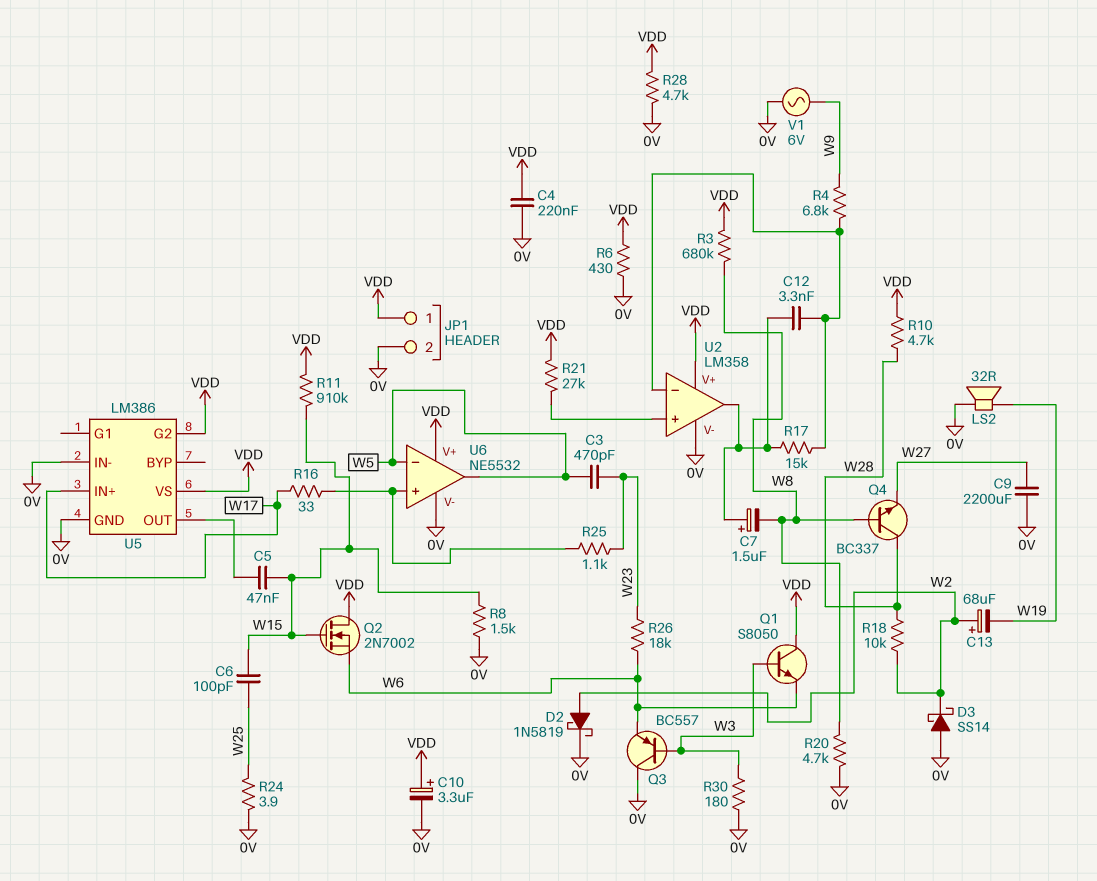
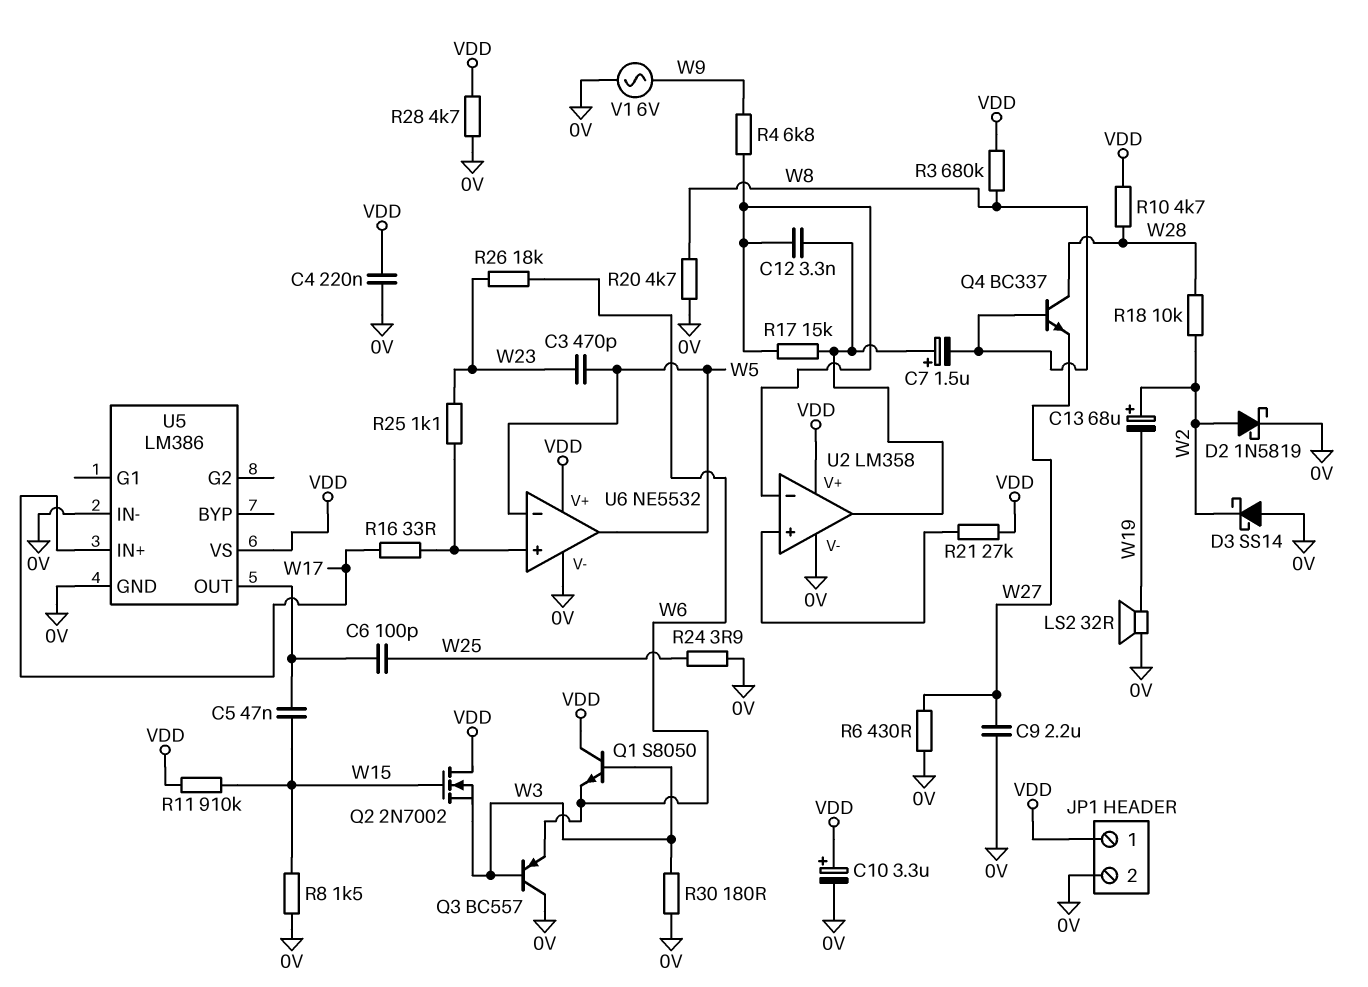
C6: 100pF (W15, W25) -> 100pF (U5/OUT, W25)
C9: 2200uF (0V, W27) -> 2.2uF (0V, W27)
Q2: NMOS 2N7002 (G W15, D VDD, S W6) -> NMOS 2N7002 (G W15, D VDD, S W3)
R6: 430 (0V, VDD) -> 430 (0V, W27)
U5 pin G2: VDD -> none

